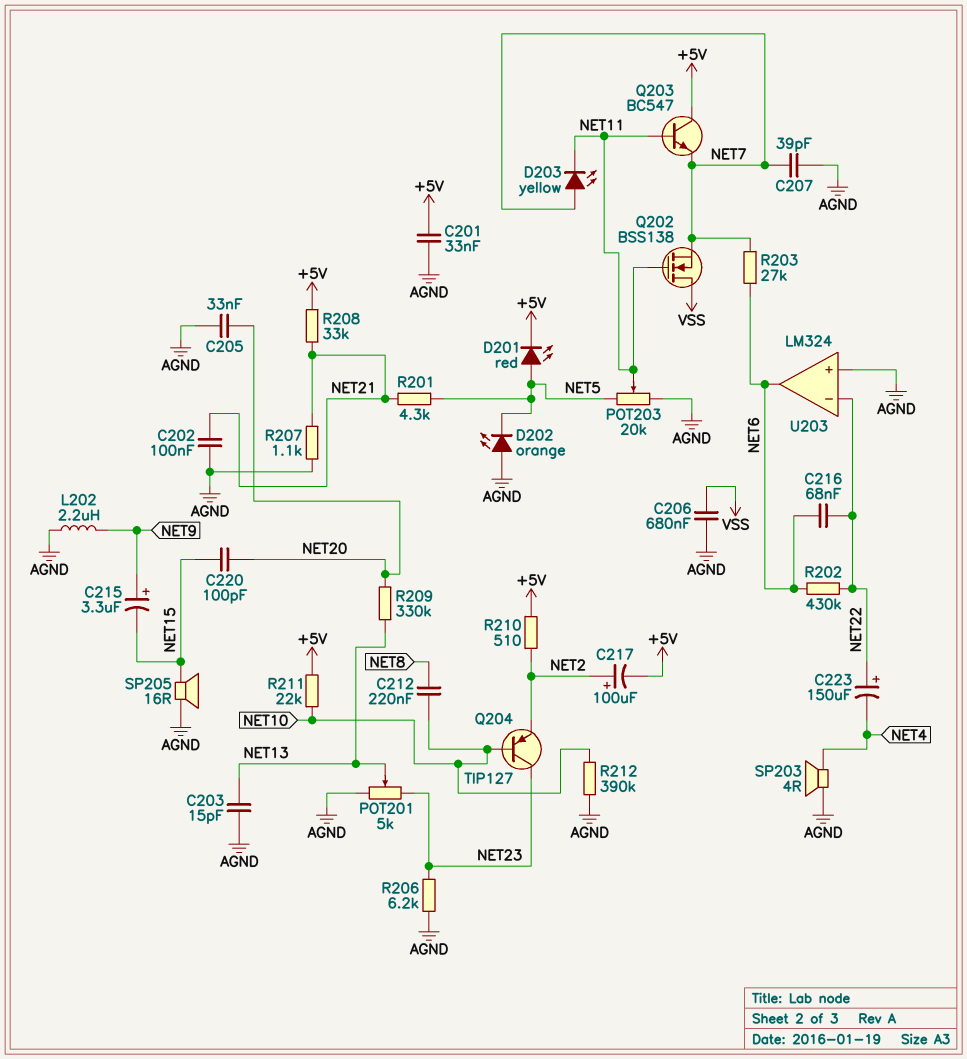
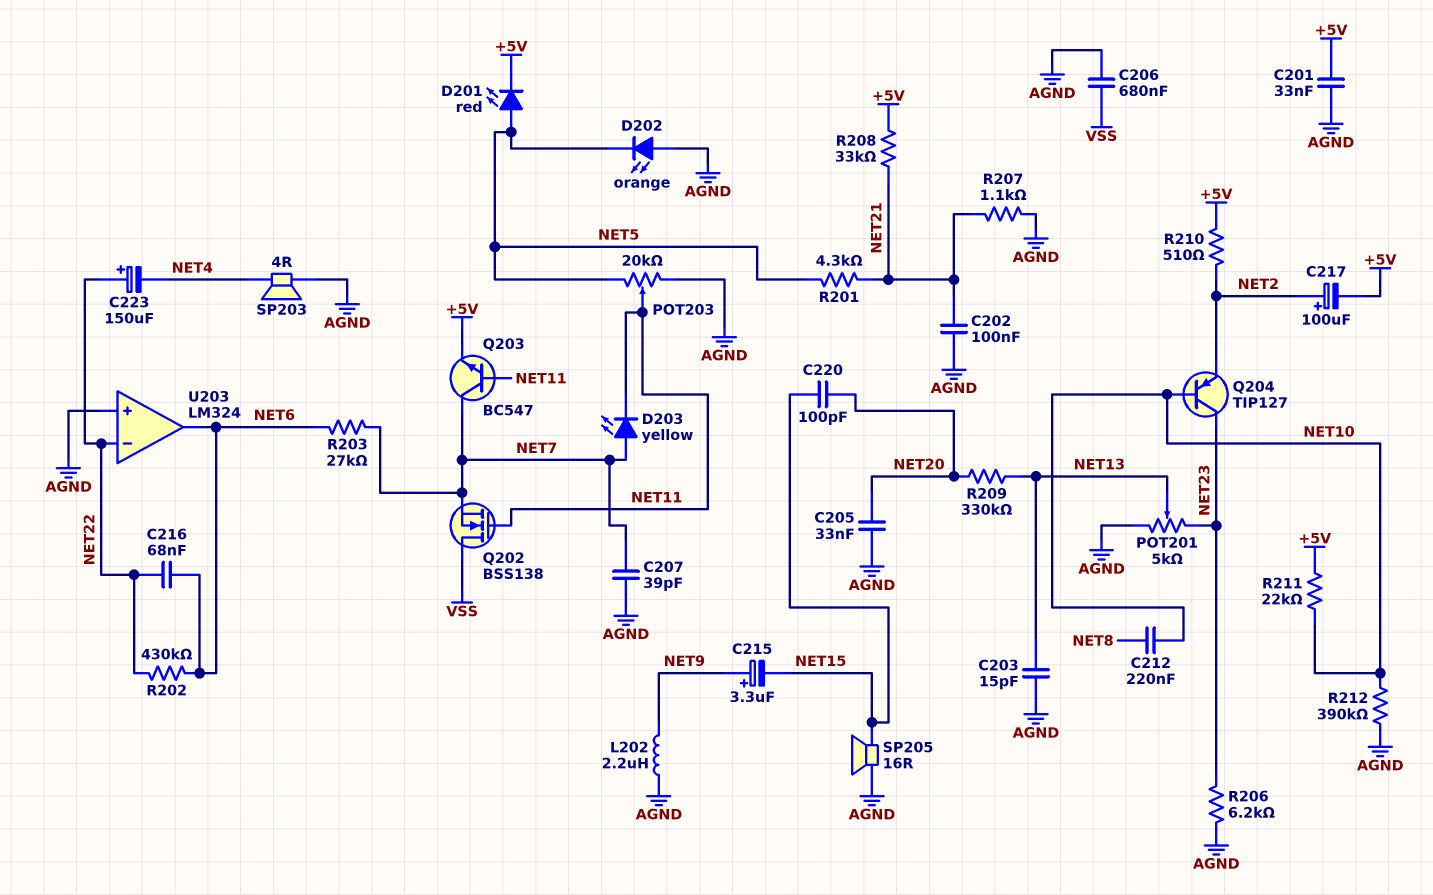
Q203: NPN BC547 (B NET11, C +5V, E NET7) -> NPN BC547 (B NET11, C NET7, E +5V)

